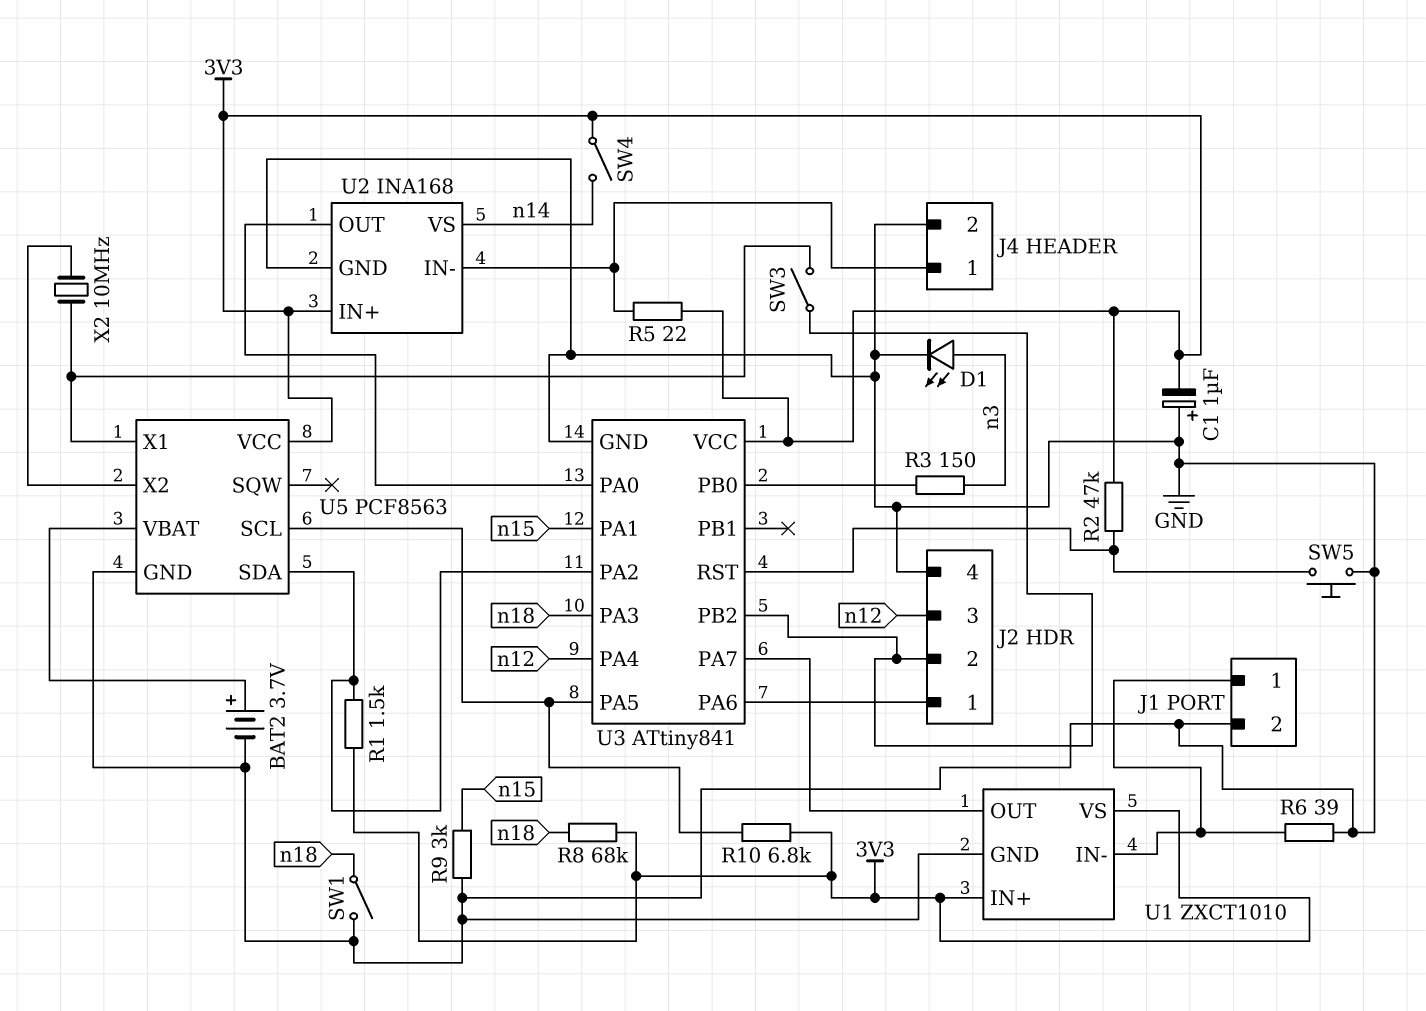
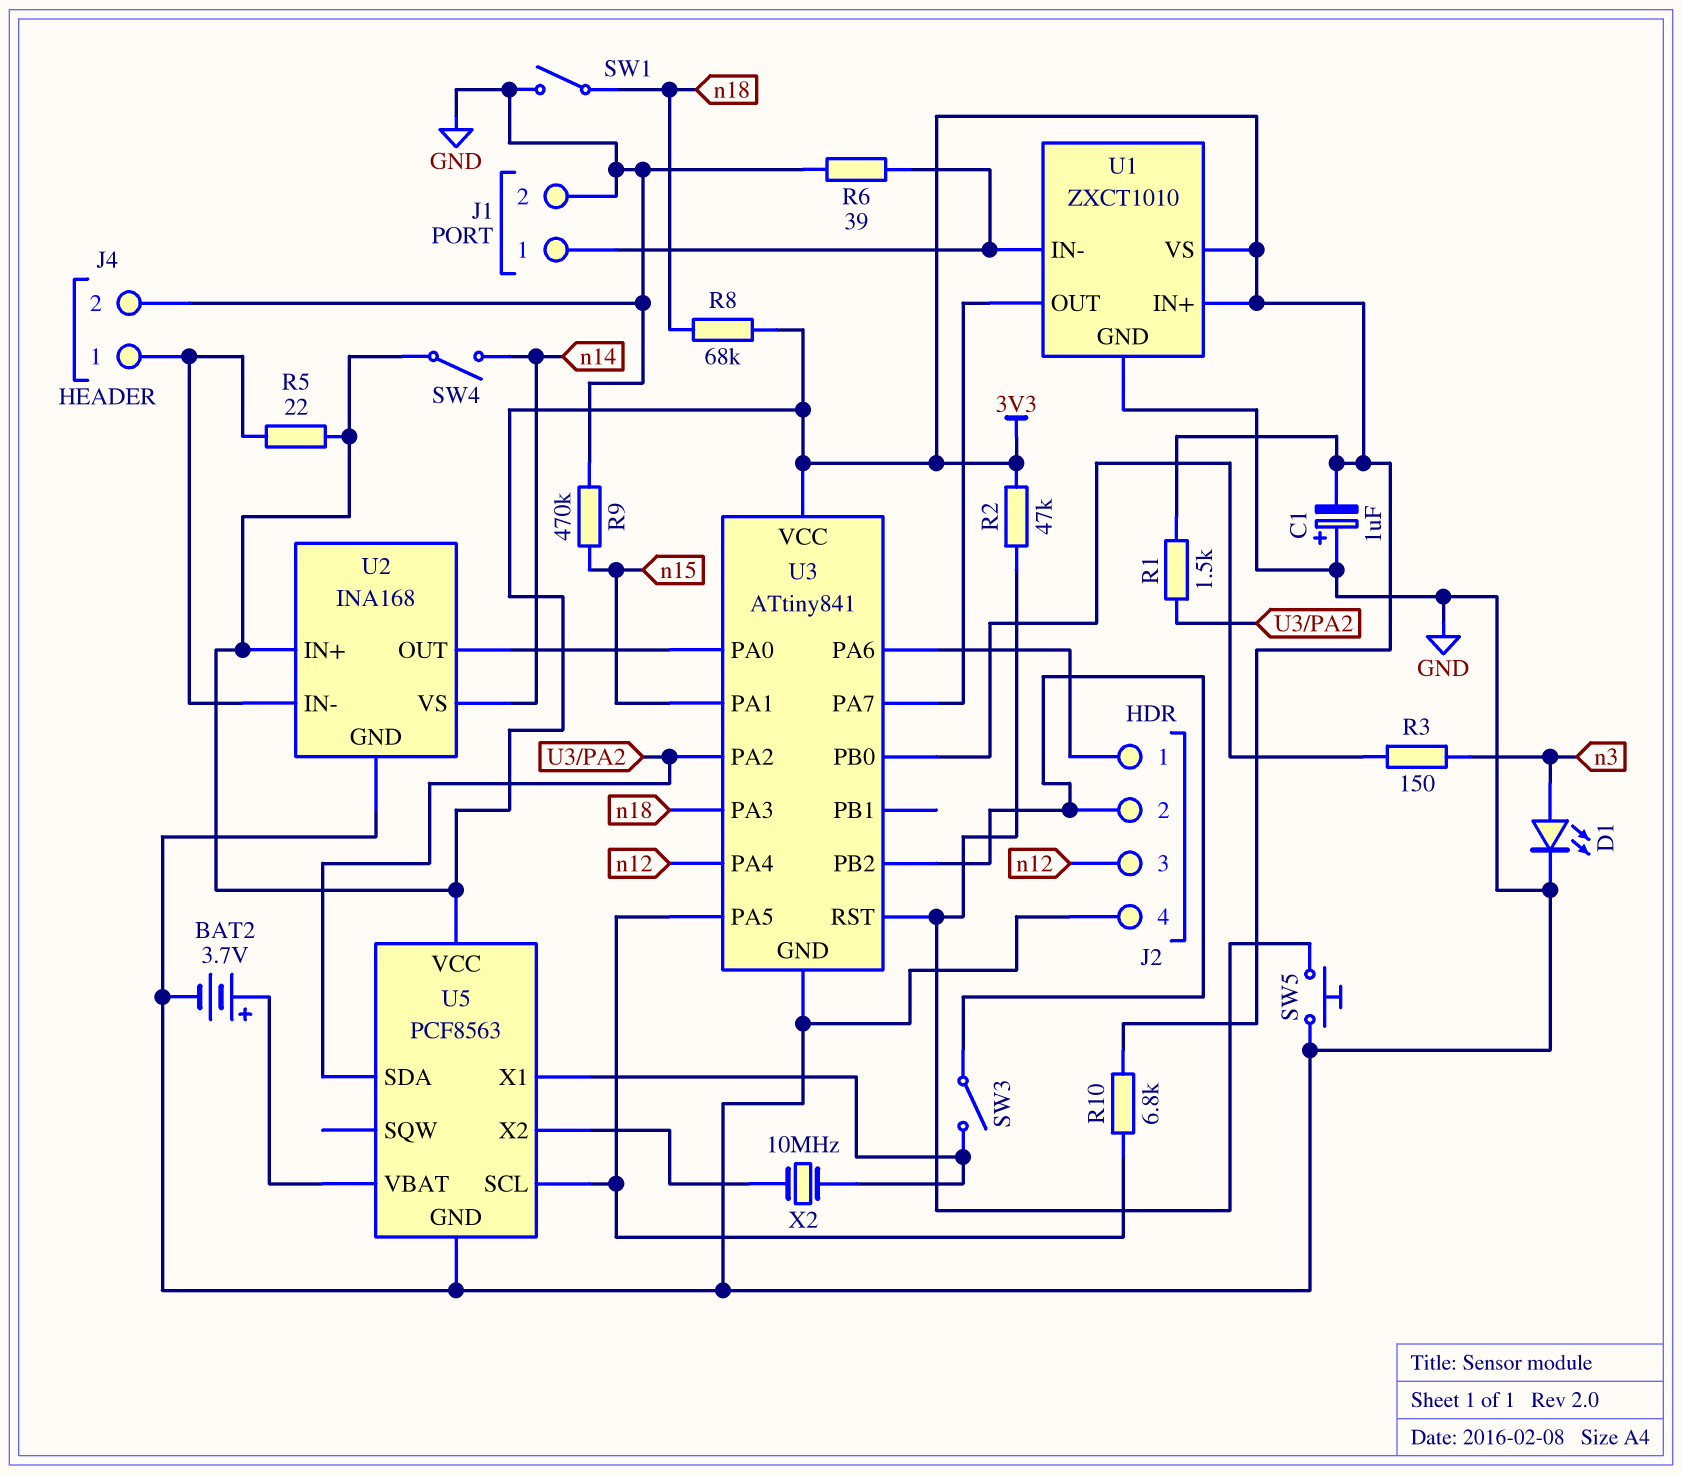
R9: 3k (GND, n15) -> 470k (GND, n15)

